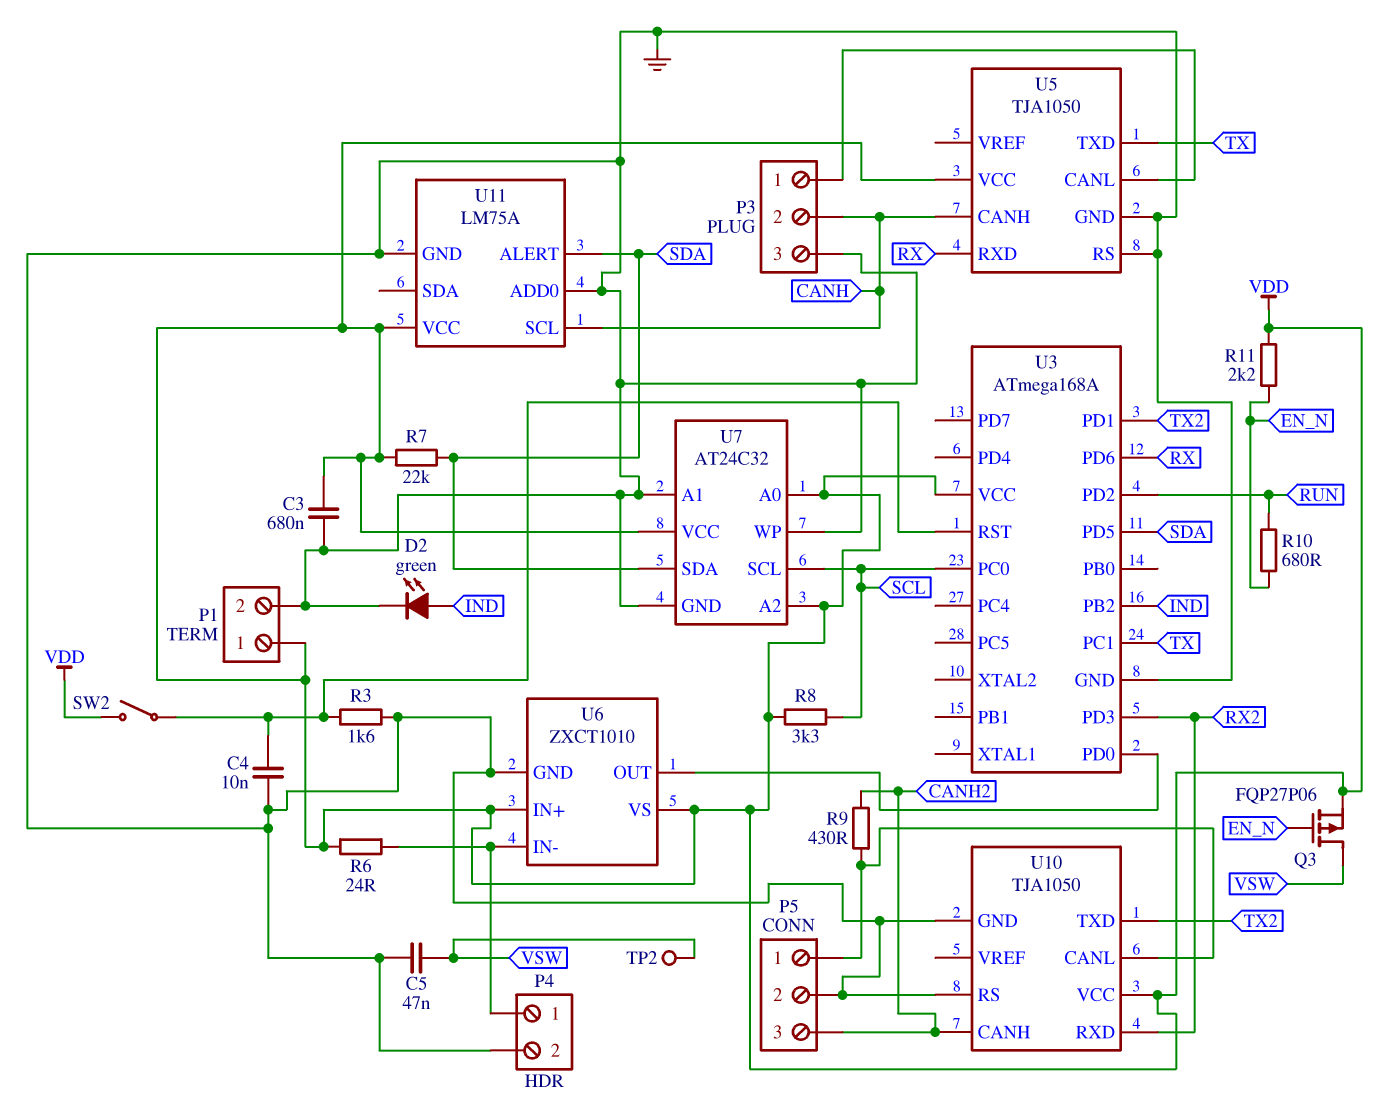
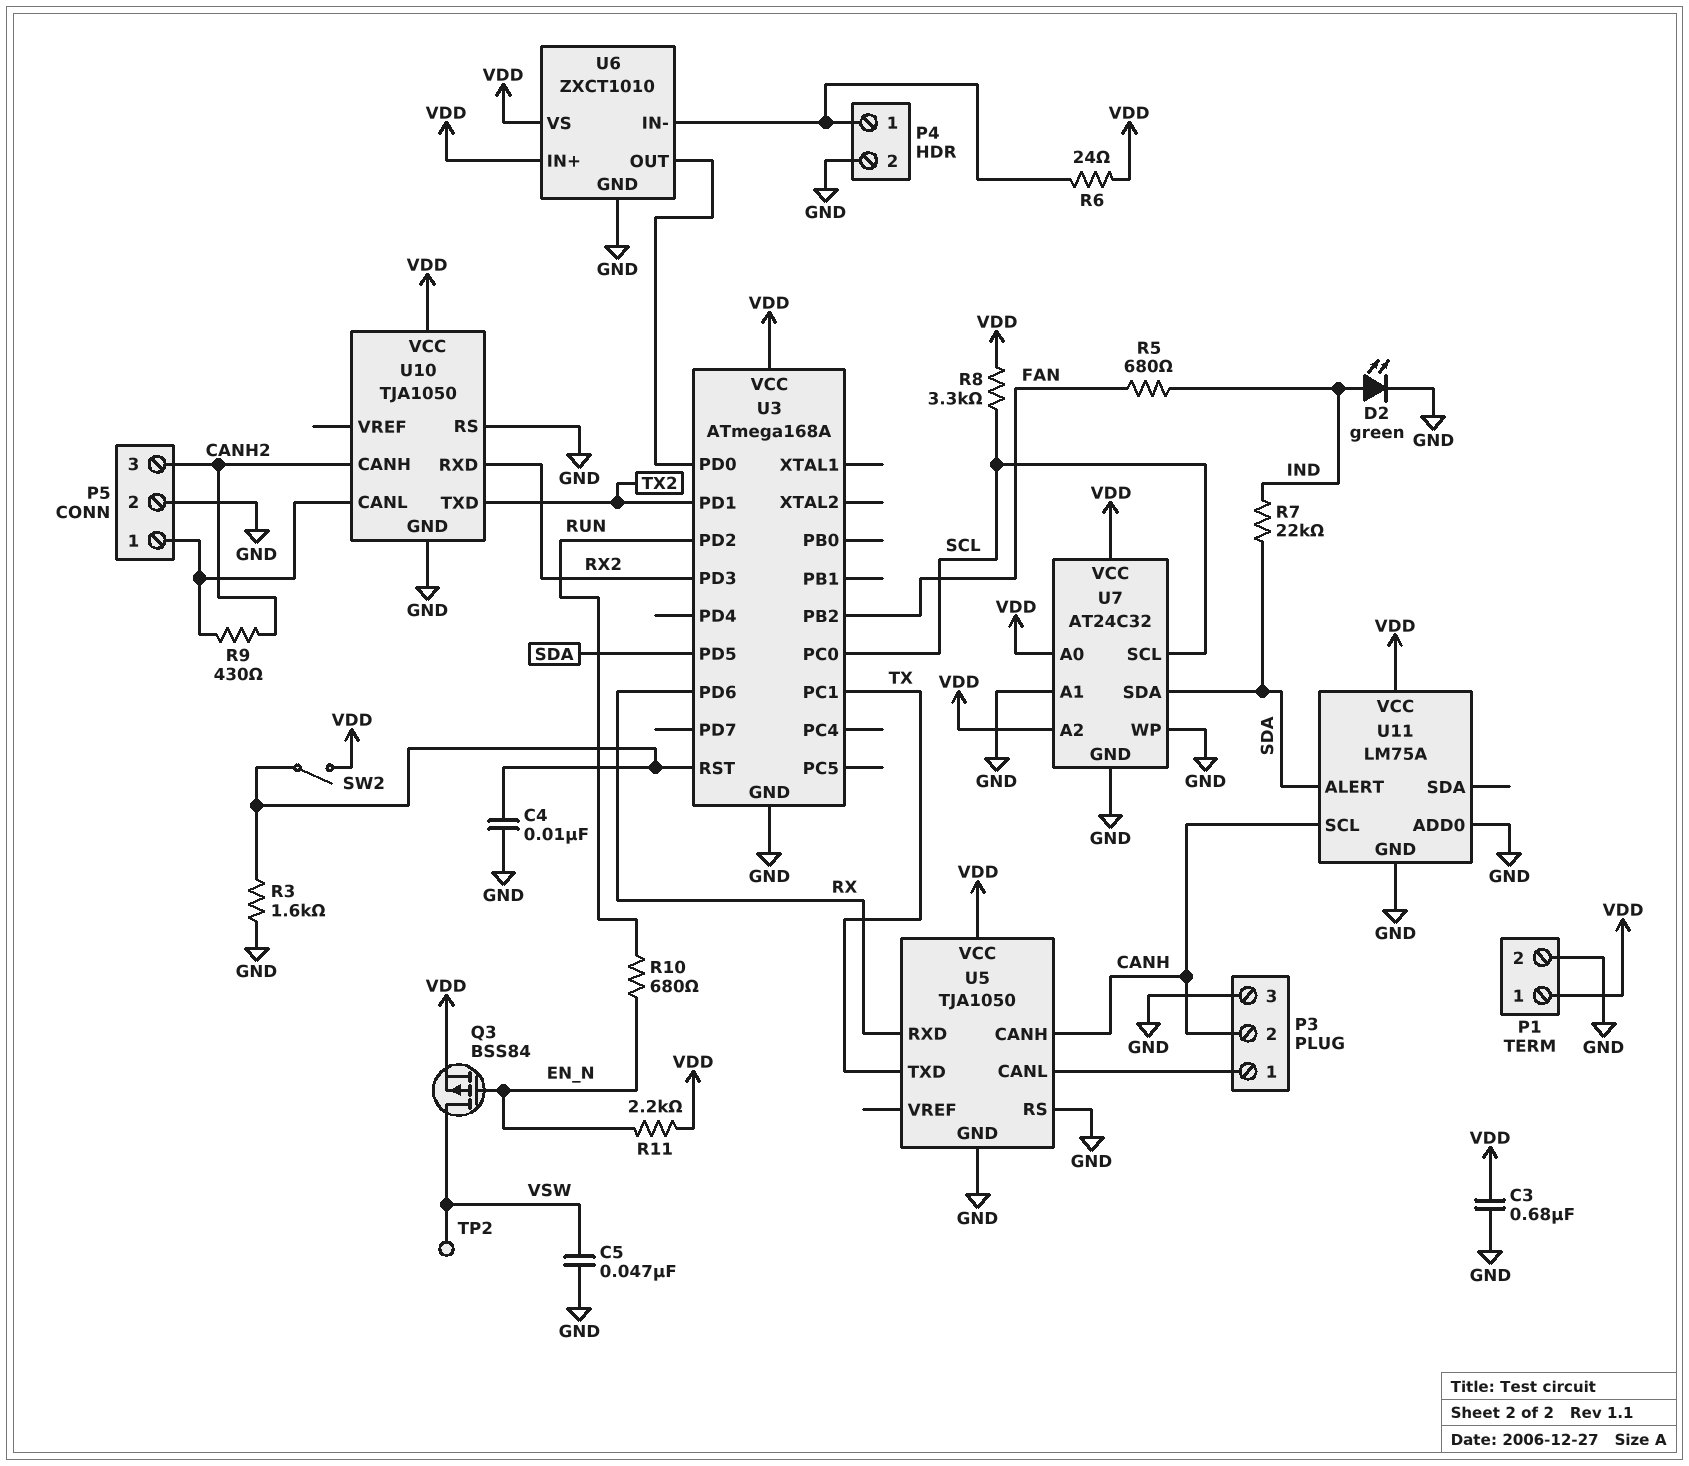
Q3: PMOS FQP27P06 (G EN_N, D VSW, S VDD) -> PMOS BSS84 (G EN_N, D VSW, S VDD)
R5: none -> 680 (FAN, IND)
R7: 22k (SDA, VDD) -> 22k (IND, SDA)
U3 pin PB2: IND -> FAN

